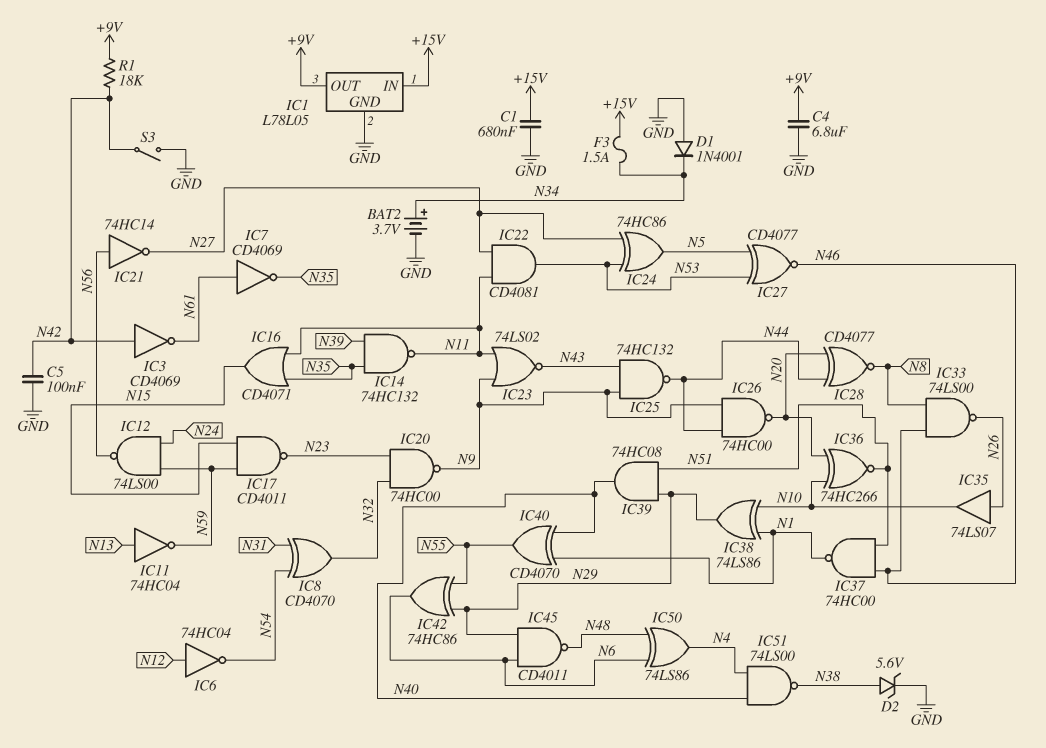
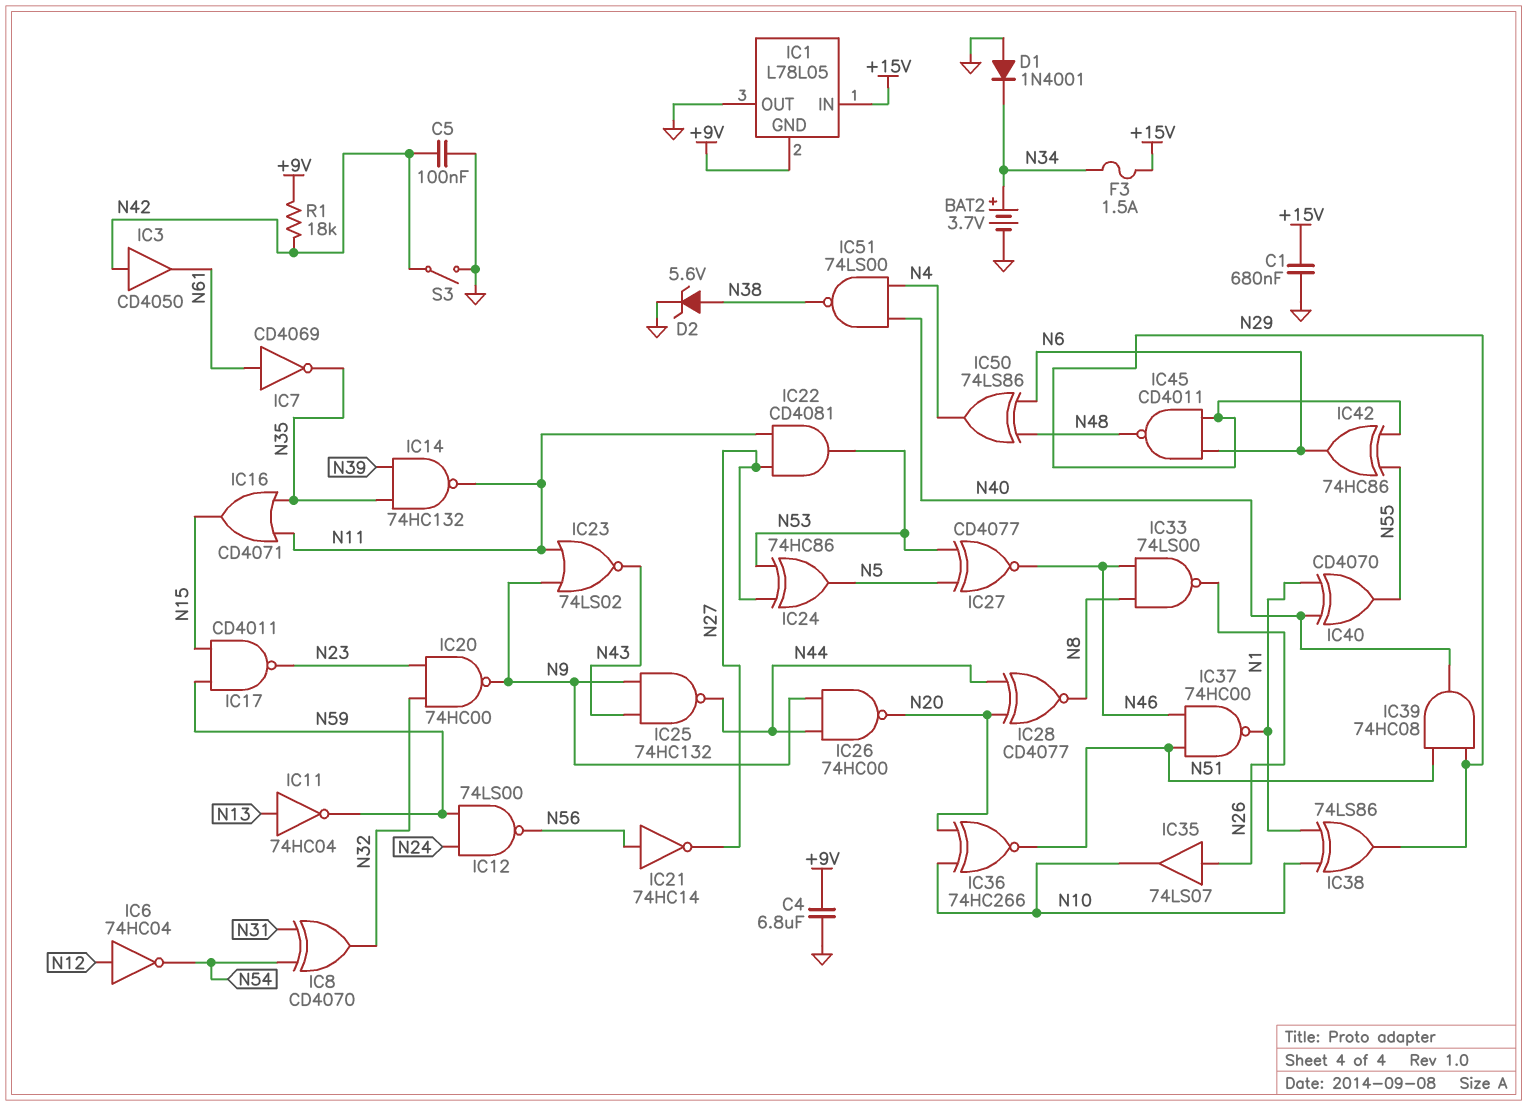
IC1 pin GND: GND -> +9V
IC1 pin OUT: +9V -> GND
IC3: NOT CD4069 (in N42, out N61) -> buffer CD4050 (in N42, out N61)

